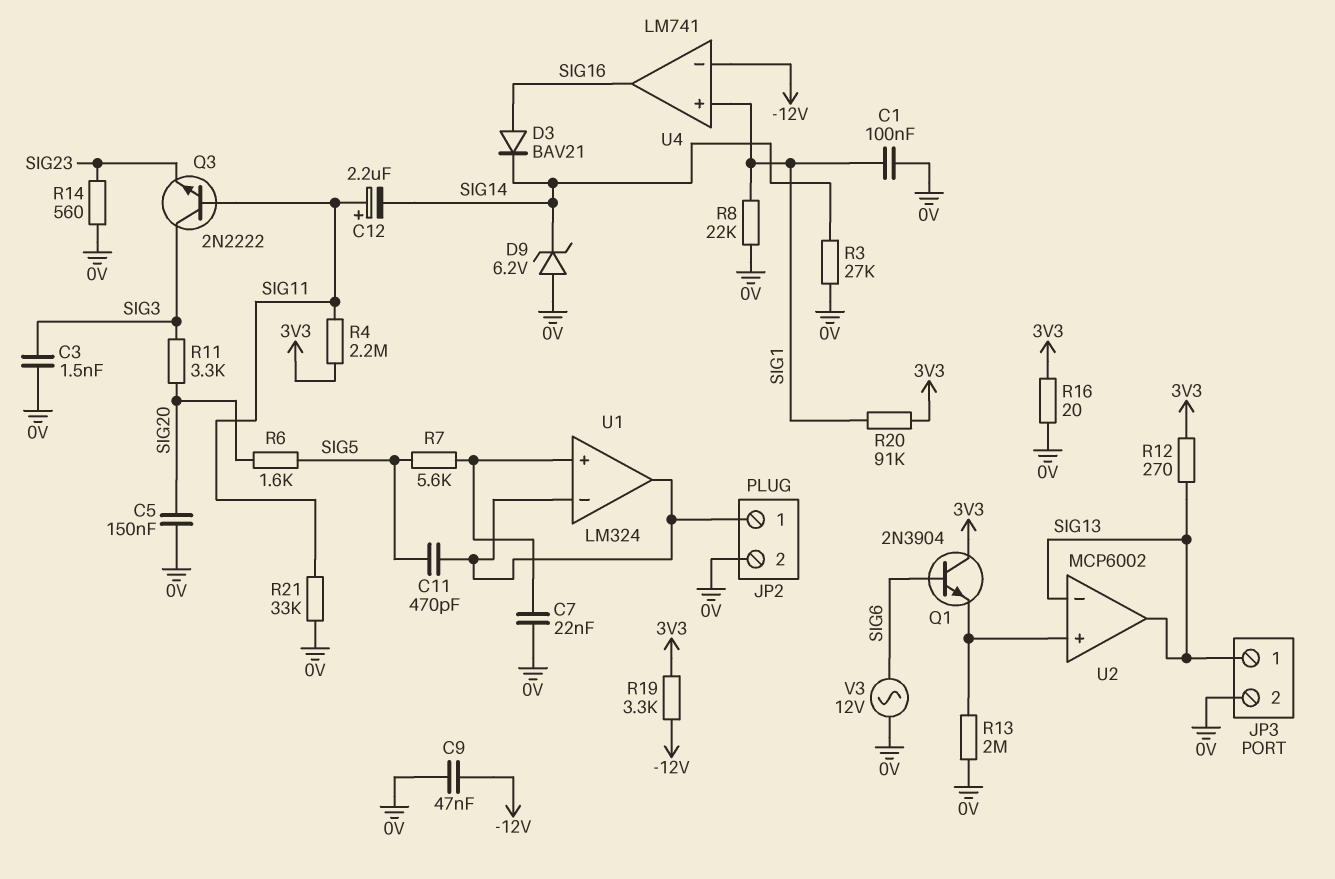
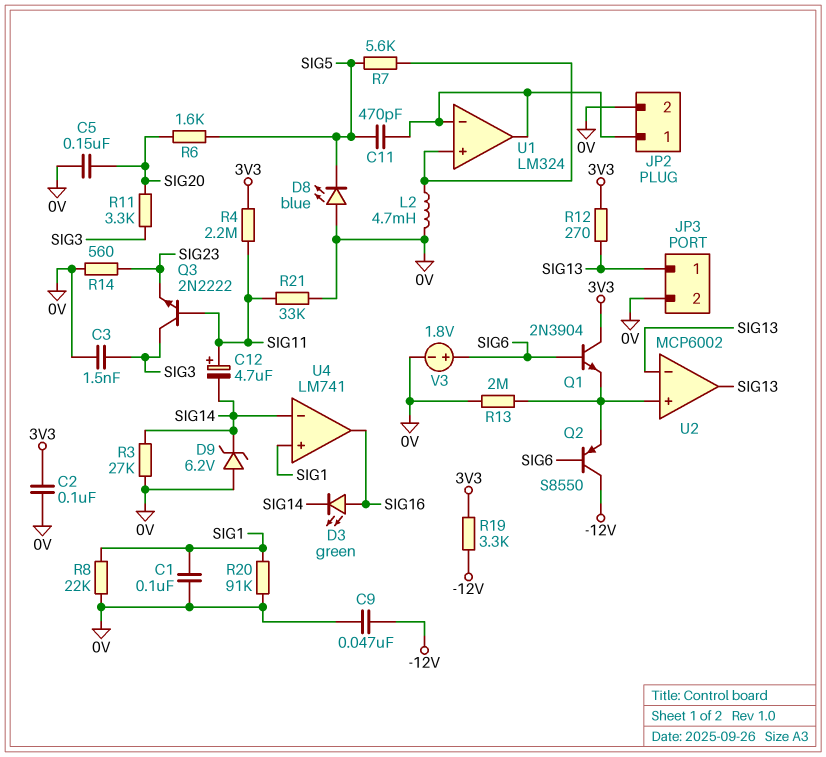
C2: none -> 100nF (0V, 3V3)
C7: 22nF (0V, U1/in+) -> none
C12: 2.2uF (plus SIG11, minus SIG14) -> 4.7uF (plus SIG11, minus SIG14)
D3: diode BAV21 (A SIG16, K SIG14) -> LED green (A SIG16, K SIG14)
D8: none -> LED blue (A 0V, K SIG5)
L2: none -> 4.7mH (0V, U1/in+)
Q2: none -> PNP S8550 (B SIG6, C -12V, E U2/in+)
R16: 20 (0V, 3V3) -> none
R20: 91k (3V3, SIG1) -> 91k (0V, SIG1)
U4 pin in-: -12V -> SIG14
V3: AC 12V (0V, SIG6) -> 1.8V (plus SIG6, minus 0V)

